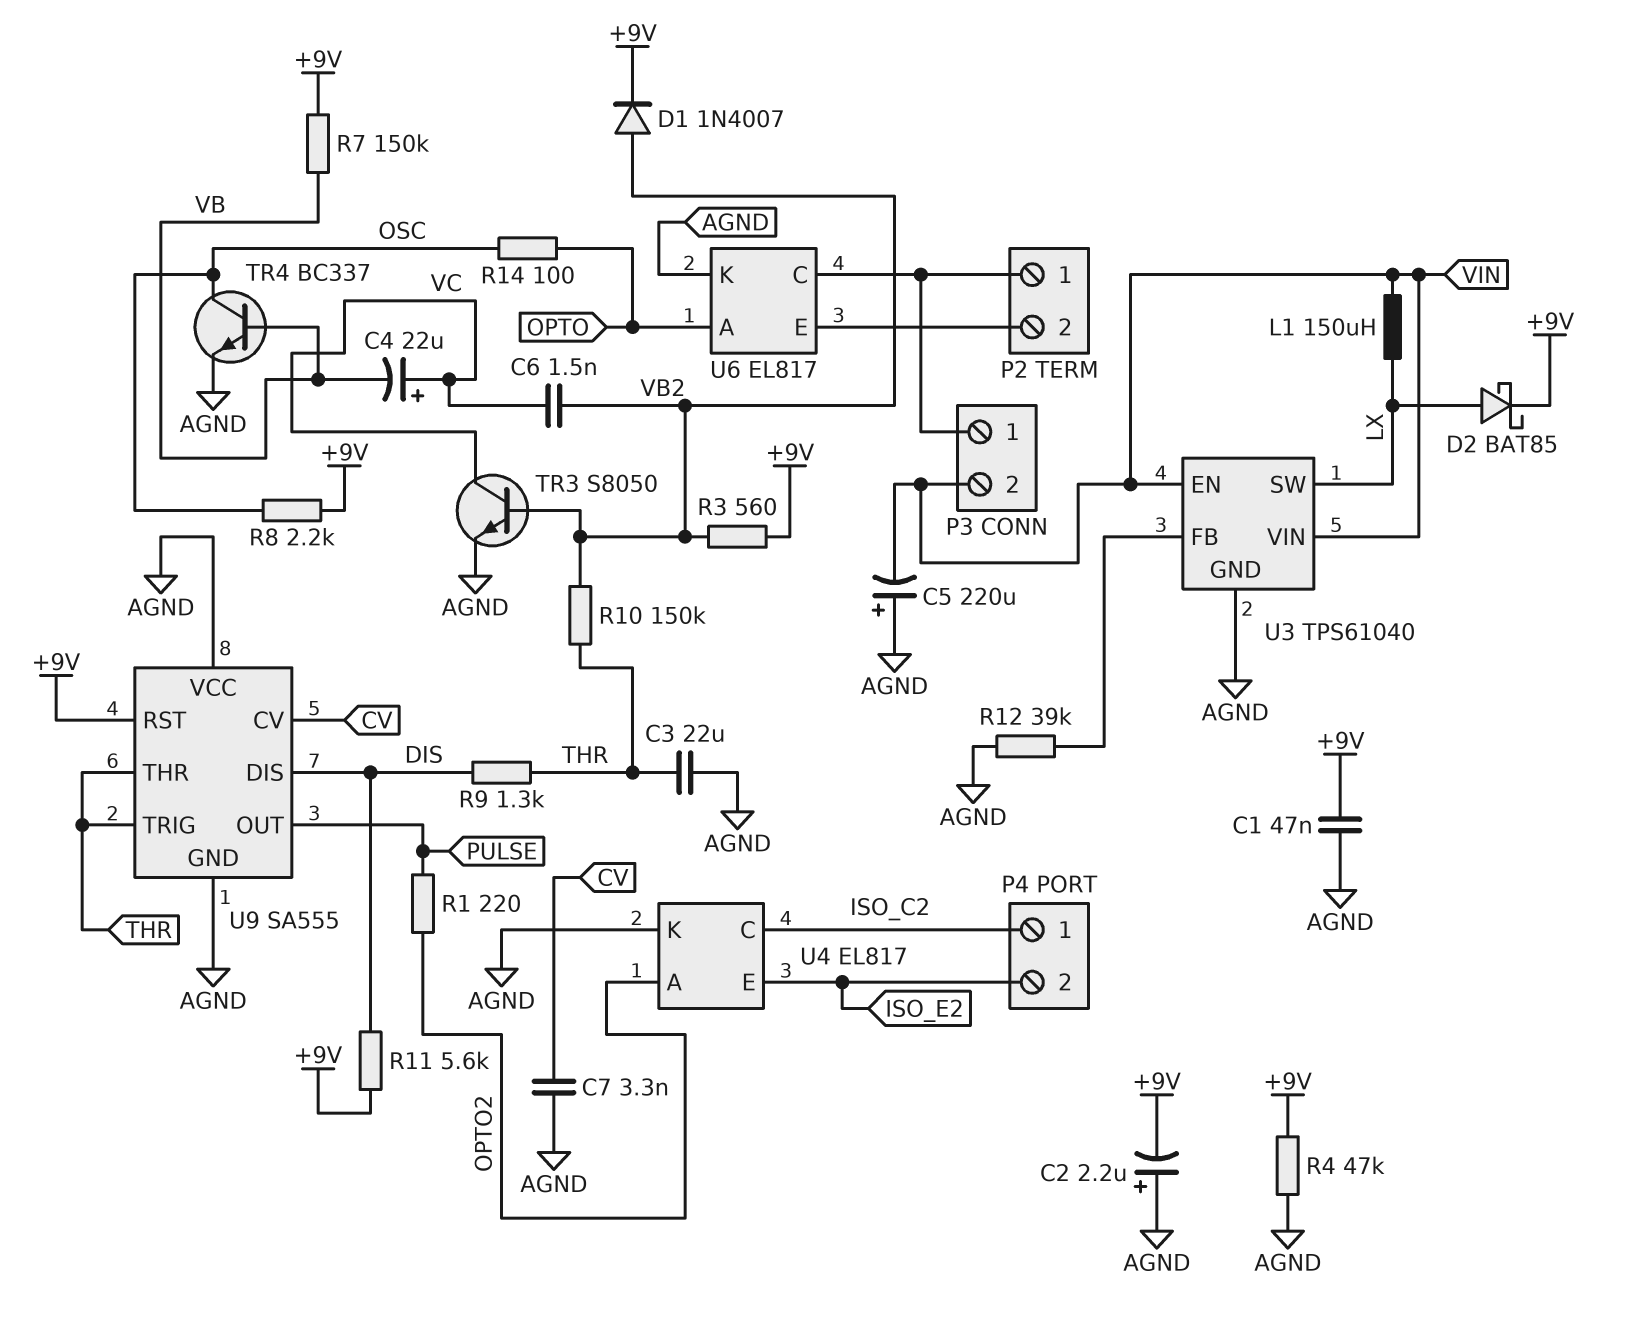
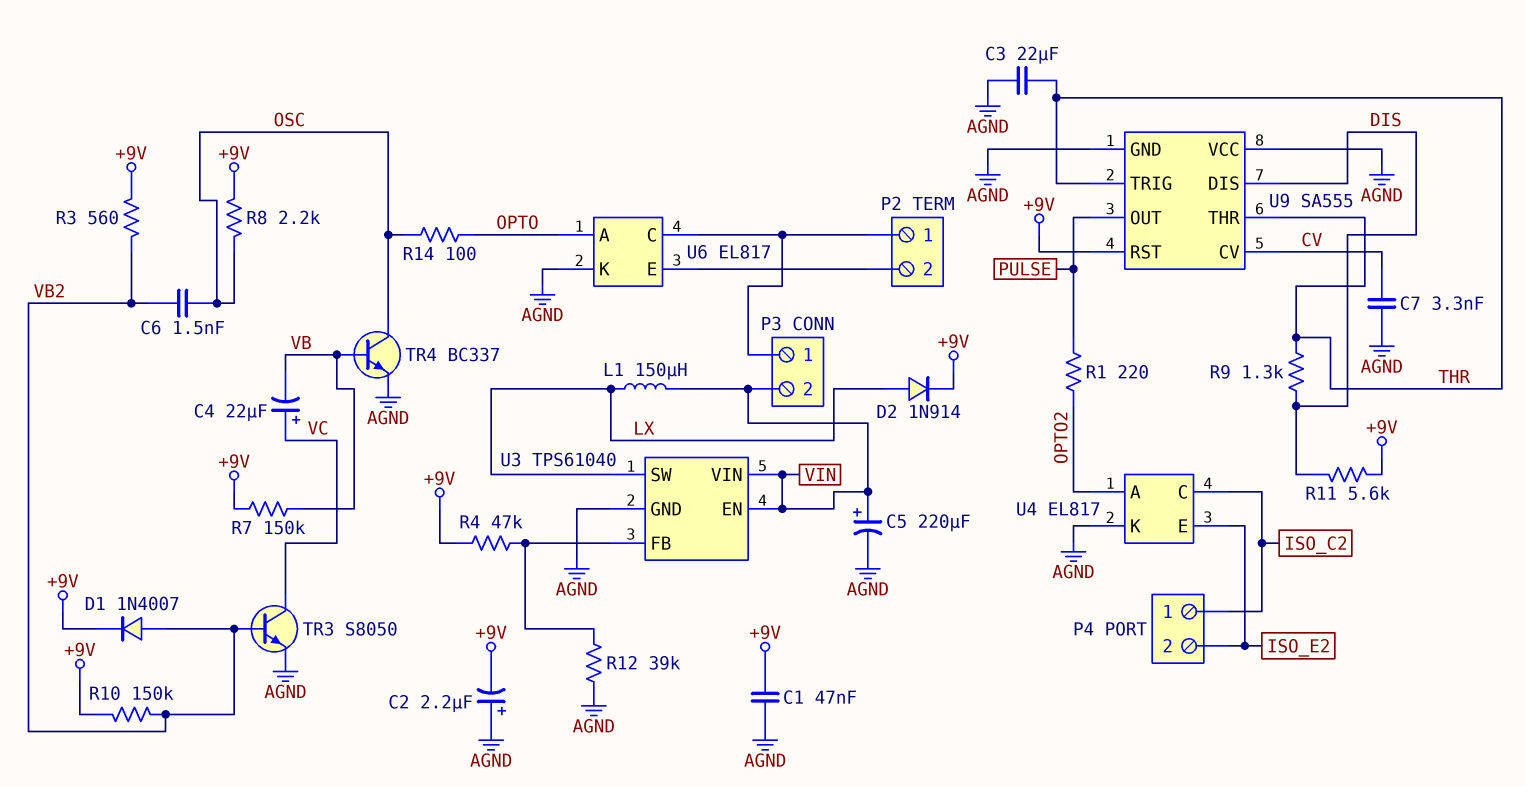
C5: 220uF (plus AGND, minus VIN) -> 220uF (plus VIN, minus AGND)
C6: 1.5nF (VB2, VC) -> 1.5nF (OSC, VB2)
D2: schottky BAT85 (A LX, K +9V) -> diode 1N914 (A LX, K +9V)
R4: 47k (+9V, AGND) -> 47k (+9V, U3/FB)
R10: 150k (THR, VB2) -> 150k (+9V, VB2)

